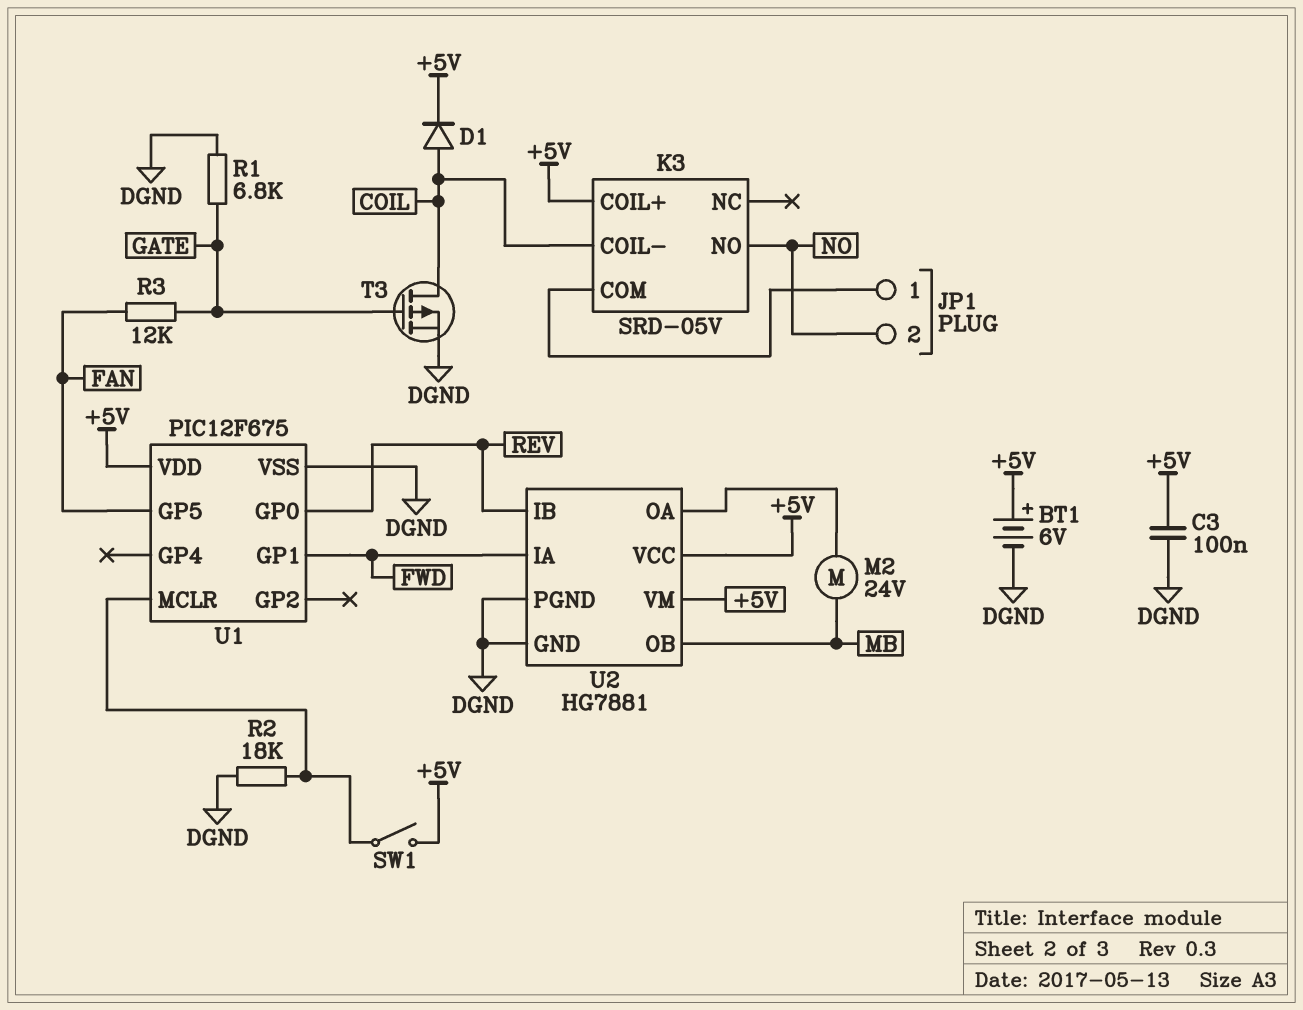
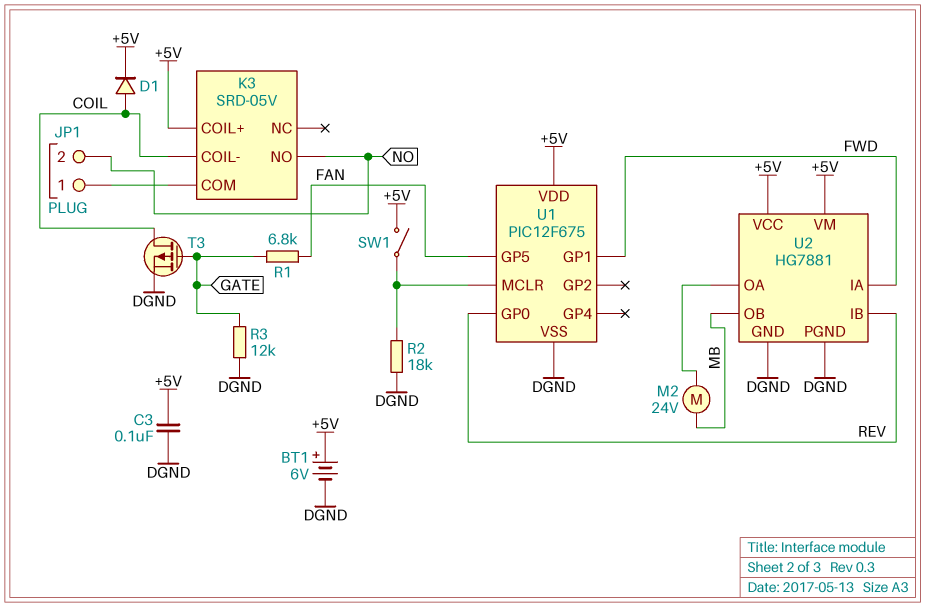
R1: 6.8k (DGND, GATE) -> 6.8k (FAN, GATE)
R3: 12k (FAN, GATE) -> 12k (DGND, GATE)

